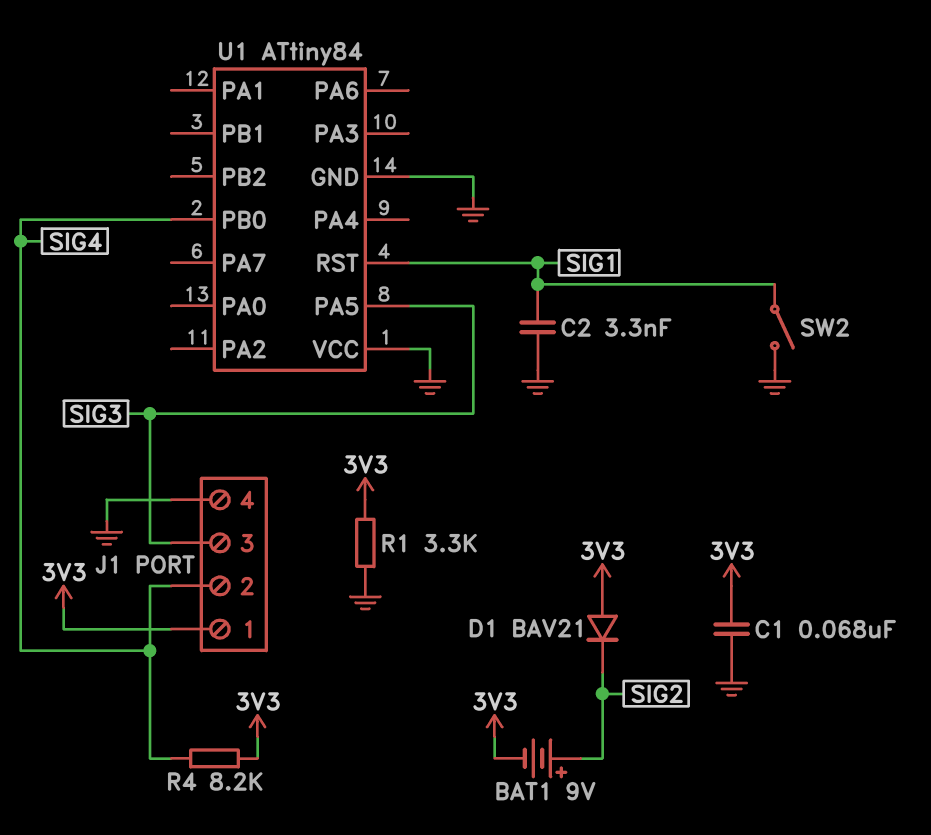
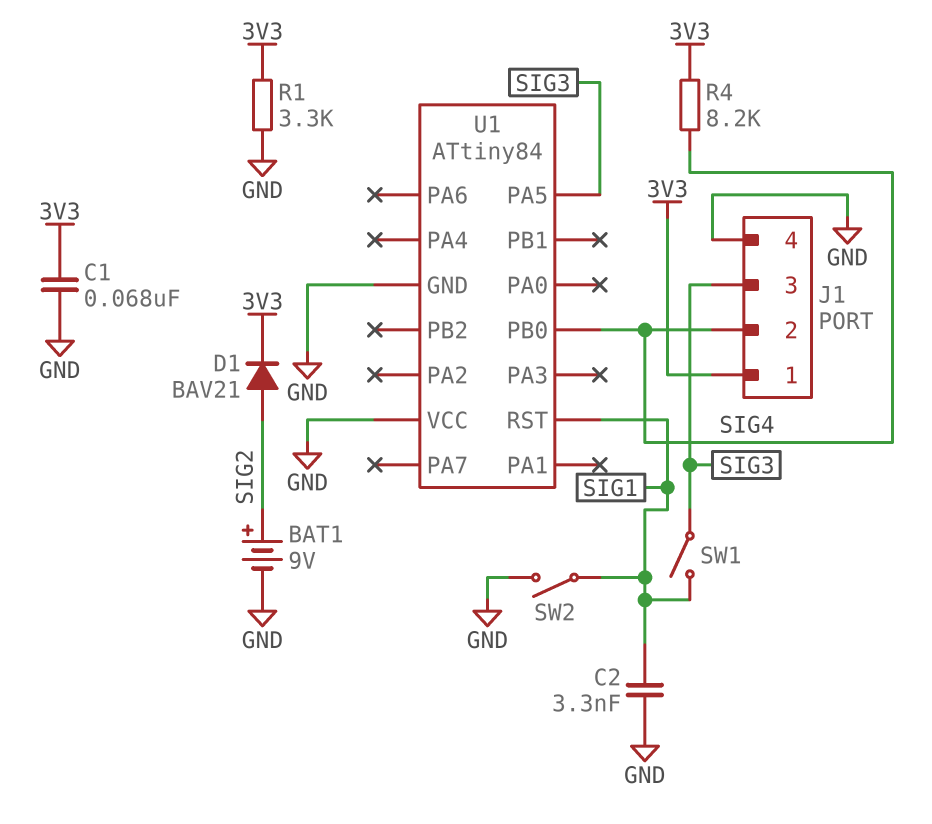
BAT1: 9V (plus SIG2, minus 3V3) -> 9V (plus SIG2, minus GND)
D1: diode BAV21 (A 3V3, K SIG2) -> diode BAV21 (A SIG2, K 3V3)
SW1: none -> switch (SIG1, SIG3)

